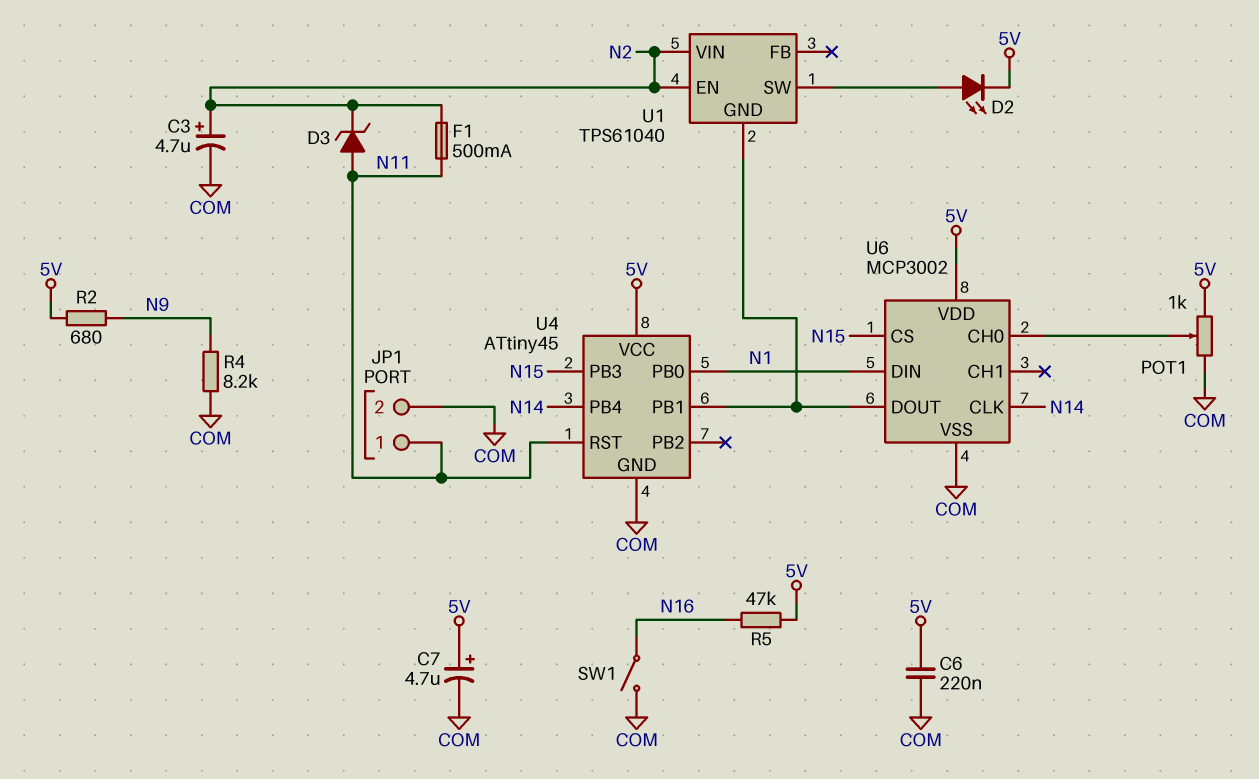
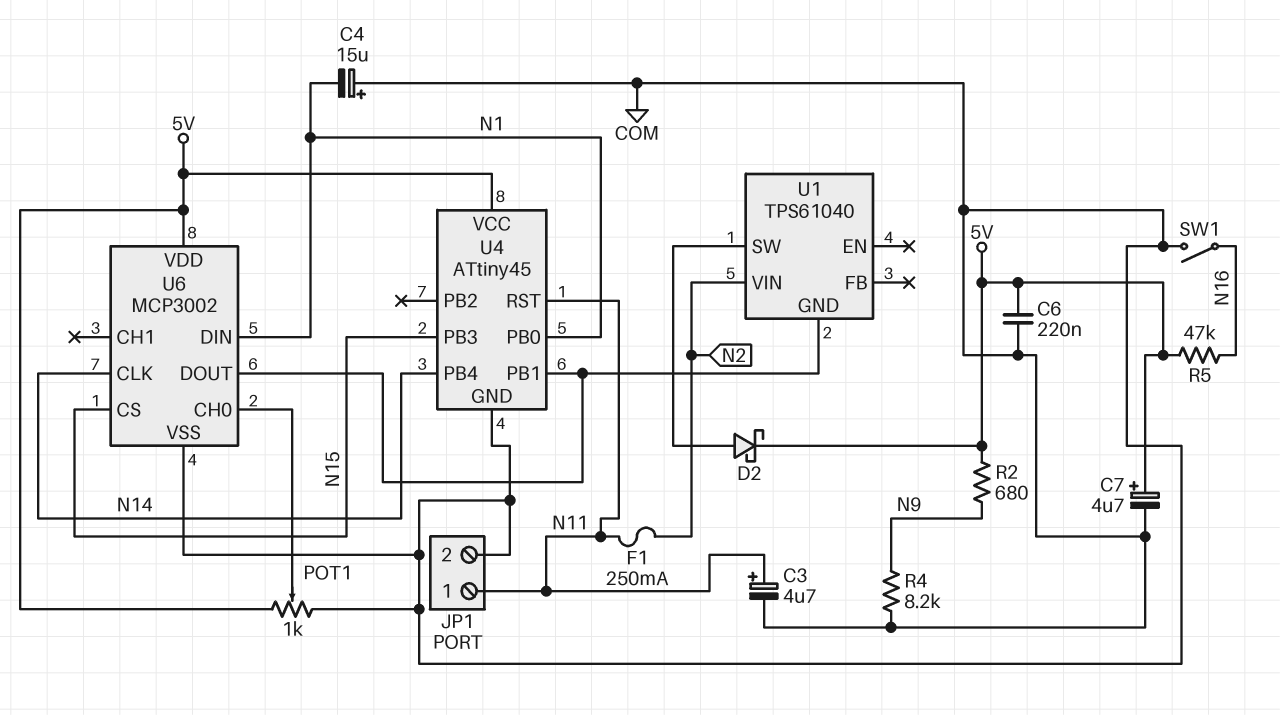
C3: 4.7uF (plus N2, minus COM) -> 4.7uF (plus N11, minus COM)
C4: none -> 15uF (plus COM, minus N1)
D2: LED (A U1/SW, K 5V) -> schottky (A U1/SW, K 5V)
D3: zener (A N11, K N2) -> none
F1: 500mA (N2, N11) -> 250mA (N2, N11)
U1 pin EN: N2 -> none

